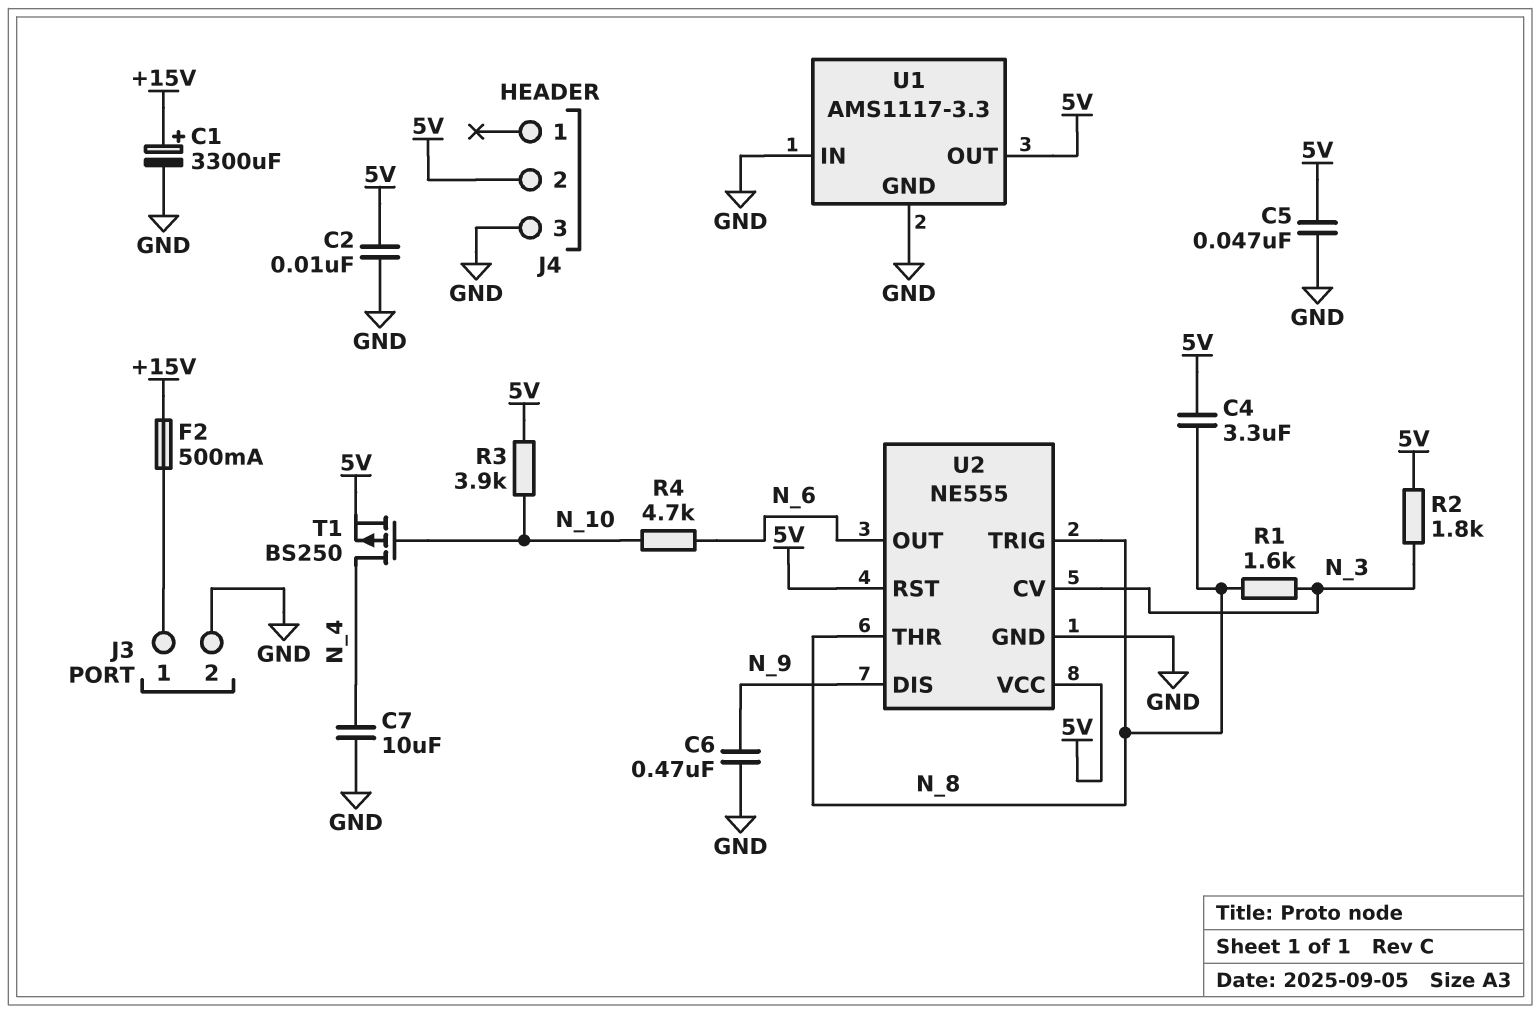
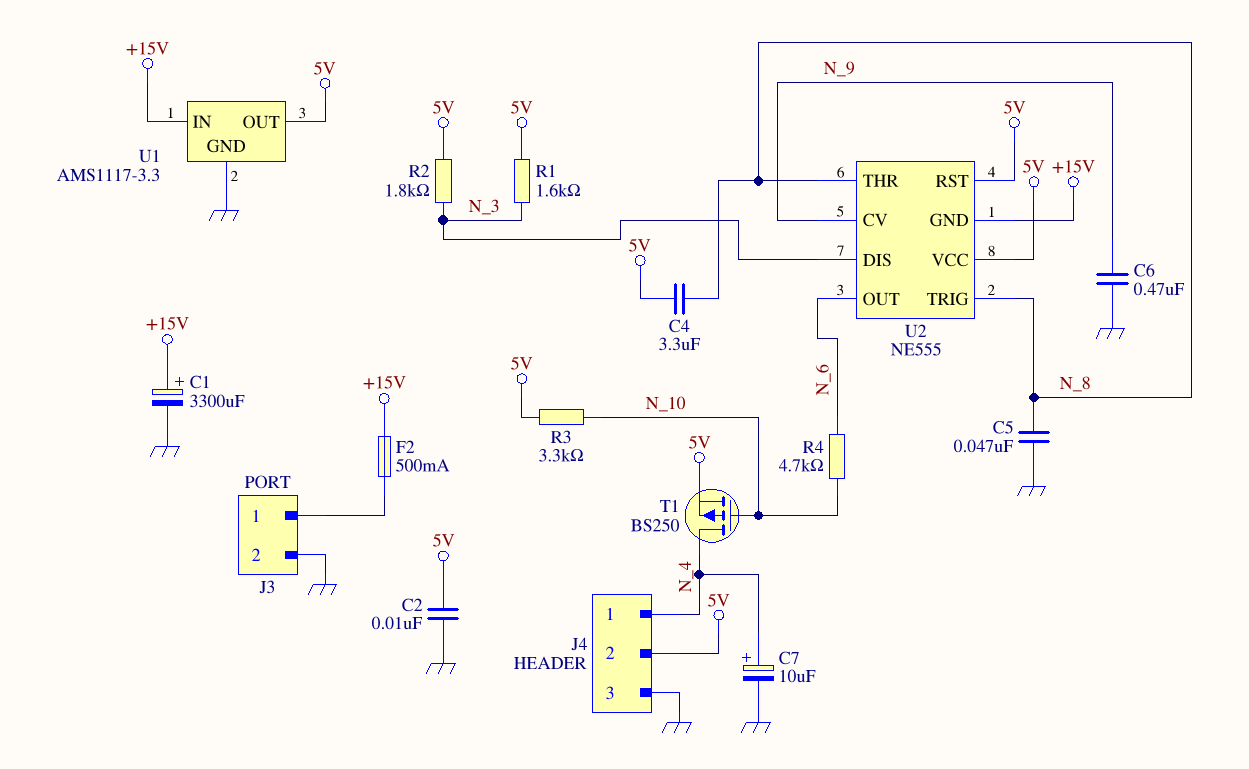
C5: 47nF (5V, GND) -> 47nF (GND, N_8)
C7: 10uF (GND, N_4) -> 10uF (plus N_4, minus GND)
J4 pin 1: none -> N_4
R1: 1.6k (N_3, N_8) -> 1.6k (5V, N_3)
R3: 3.9k (5V, N_10) -> 3.3k (5V, N_10)
U1 pin IN: GND -> +15V
U2 pin CV: N_3 -> N_9
U2 pin DIS: N_9 -> N_3
U2 pin GND: GND -> +15V

